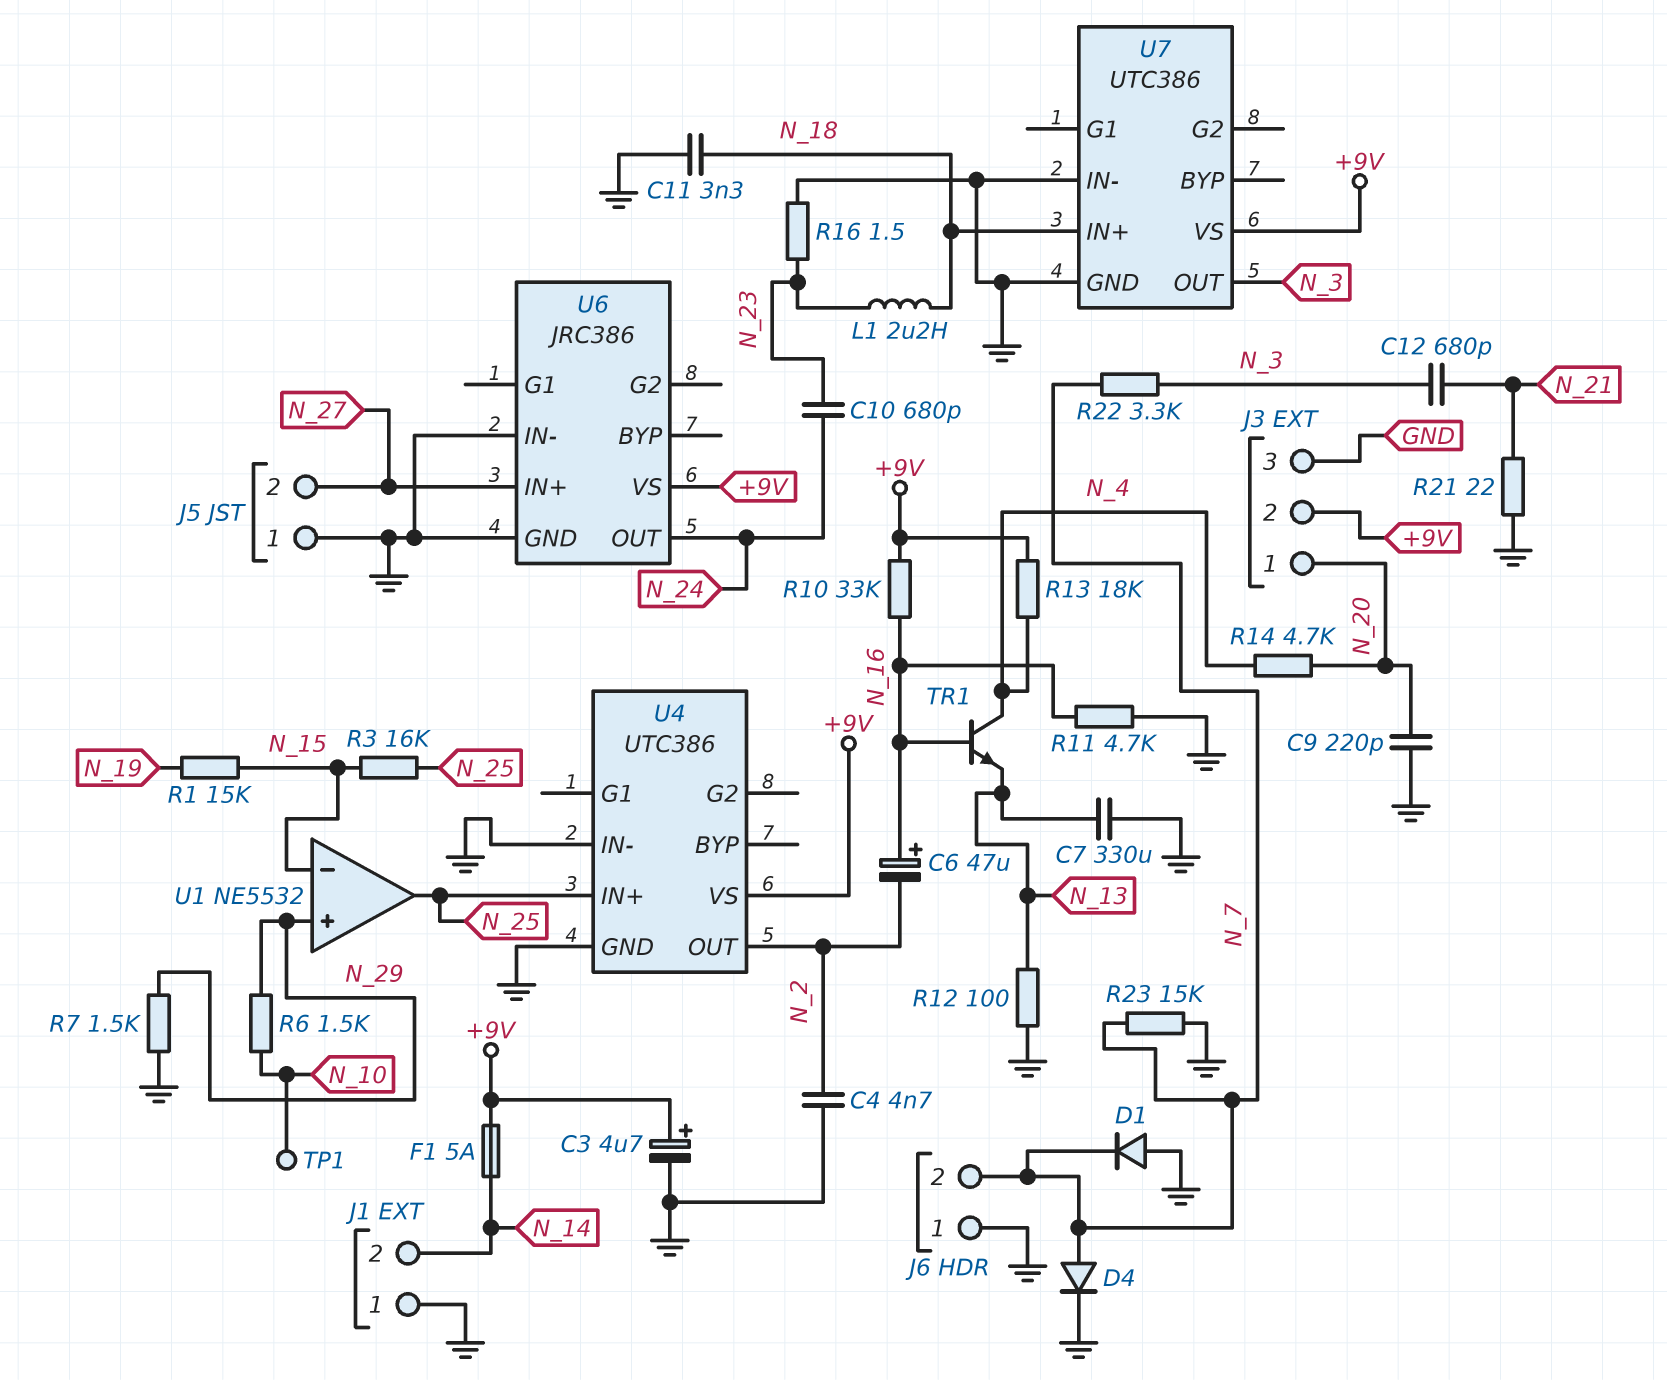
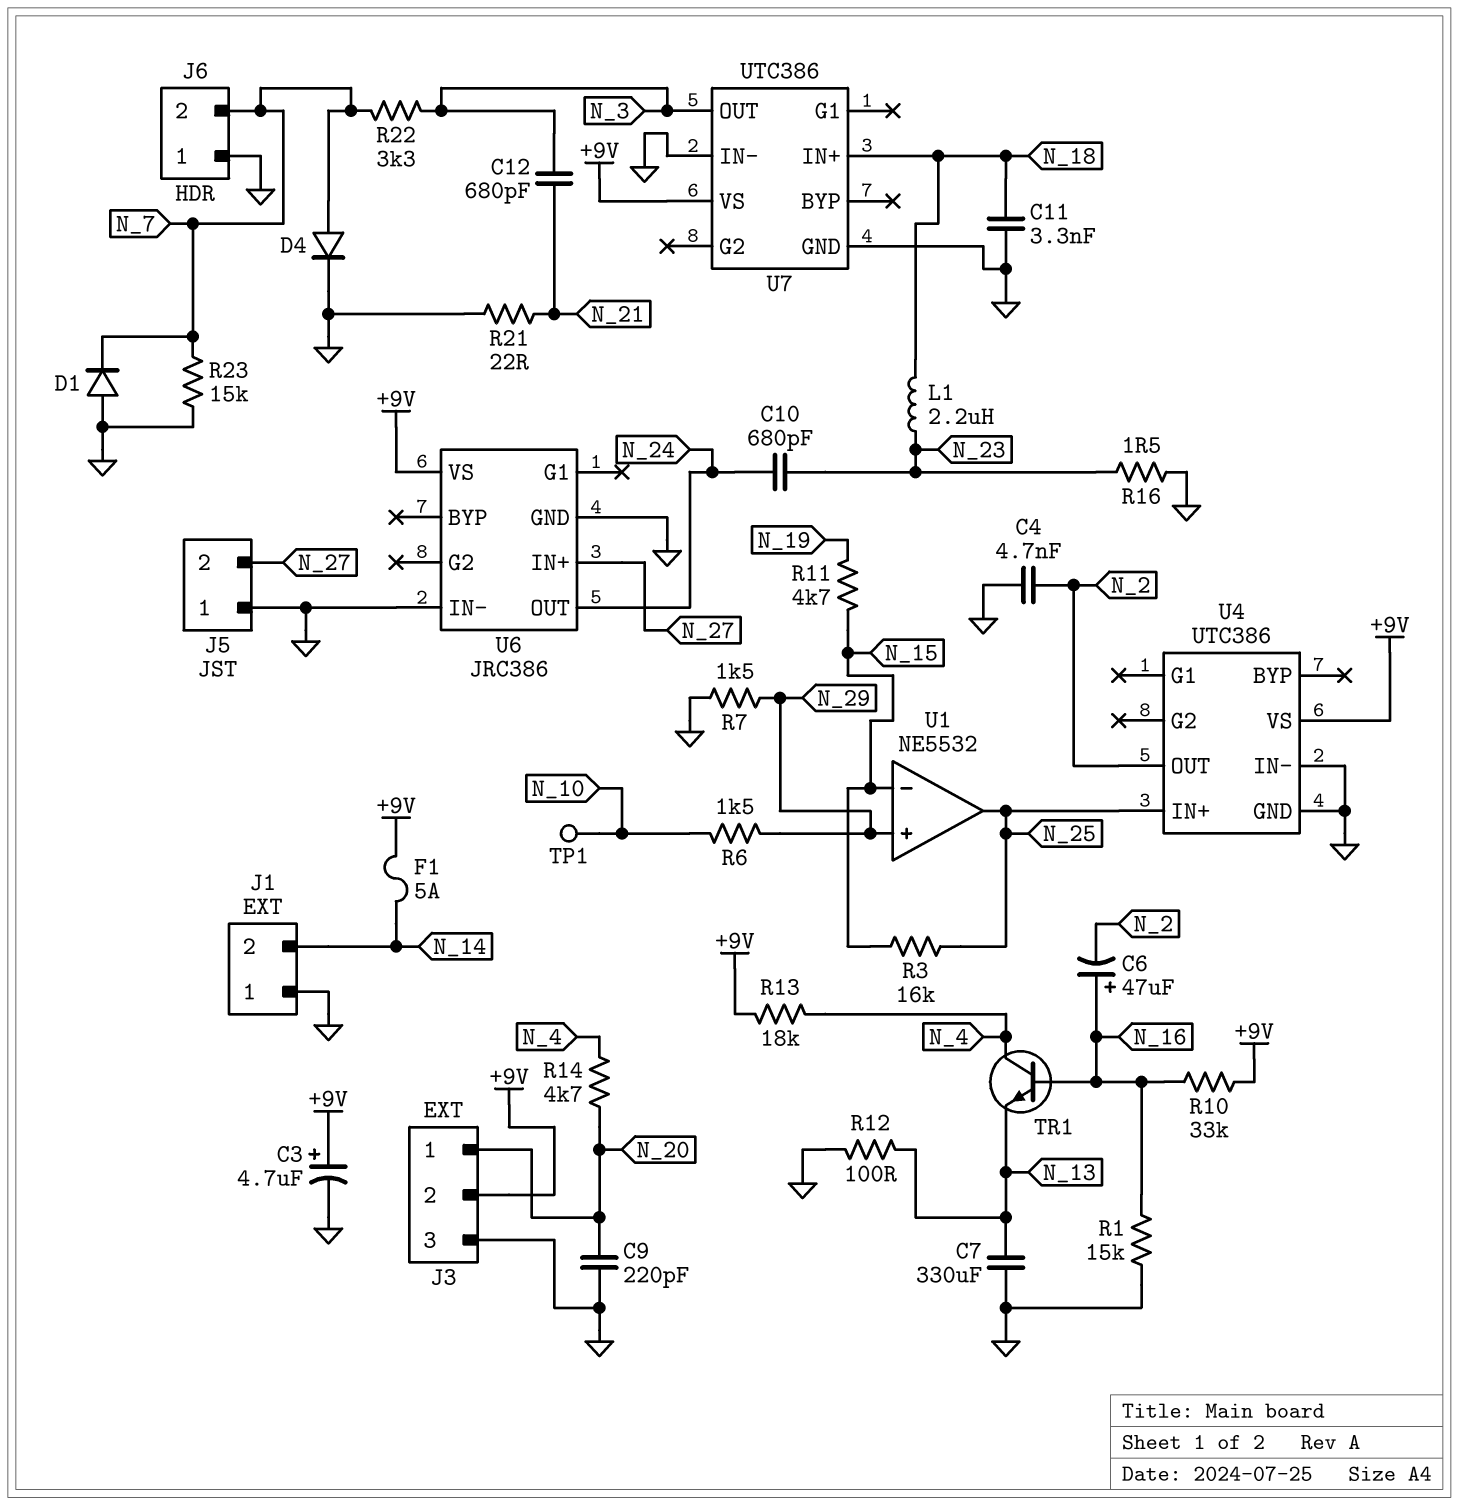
R1: 15k (N_15, N_19) -> 15k (GND, N_16)
R11: 4.7k (GND, N_16) -> 4.7k (N_15, N_19)

